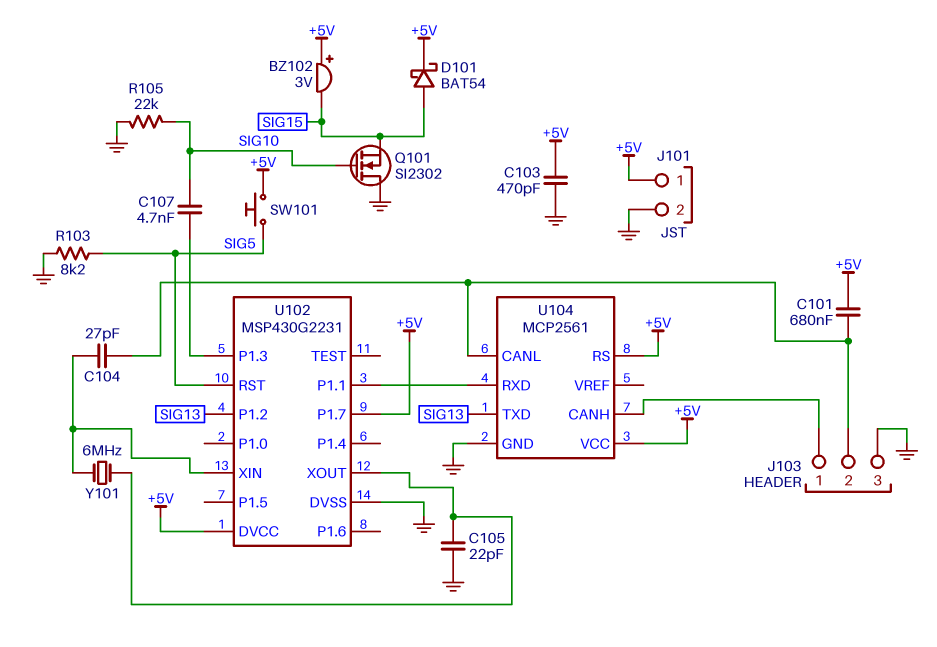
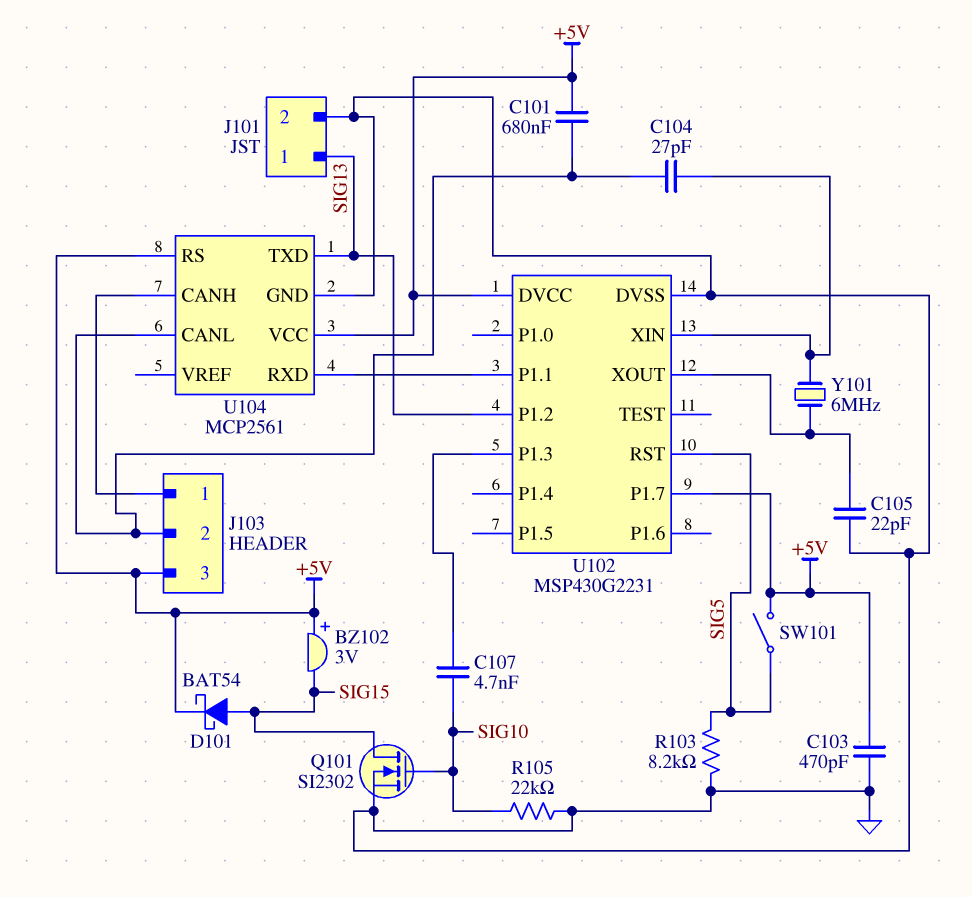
J101 pin 1: +5V -> SIG13
J103 pin 3: GND -> +5V
Q101: NMOS SI2302 (G SIG10, D GND, S SIG15) -> NMOS SI2302 (G SIG10, D SIG15, S GND)
SW101: button (+5V, SIG5) -> switch (+5V, SIG5)

